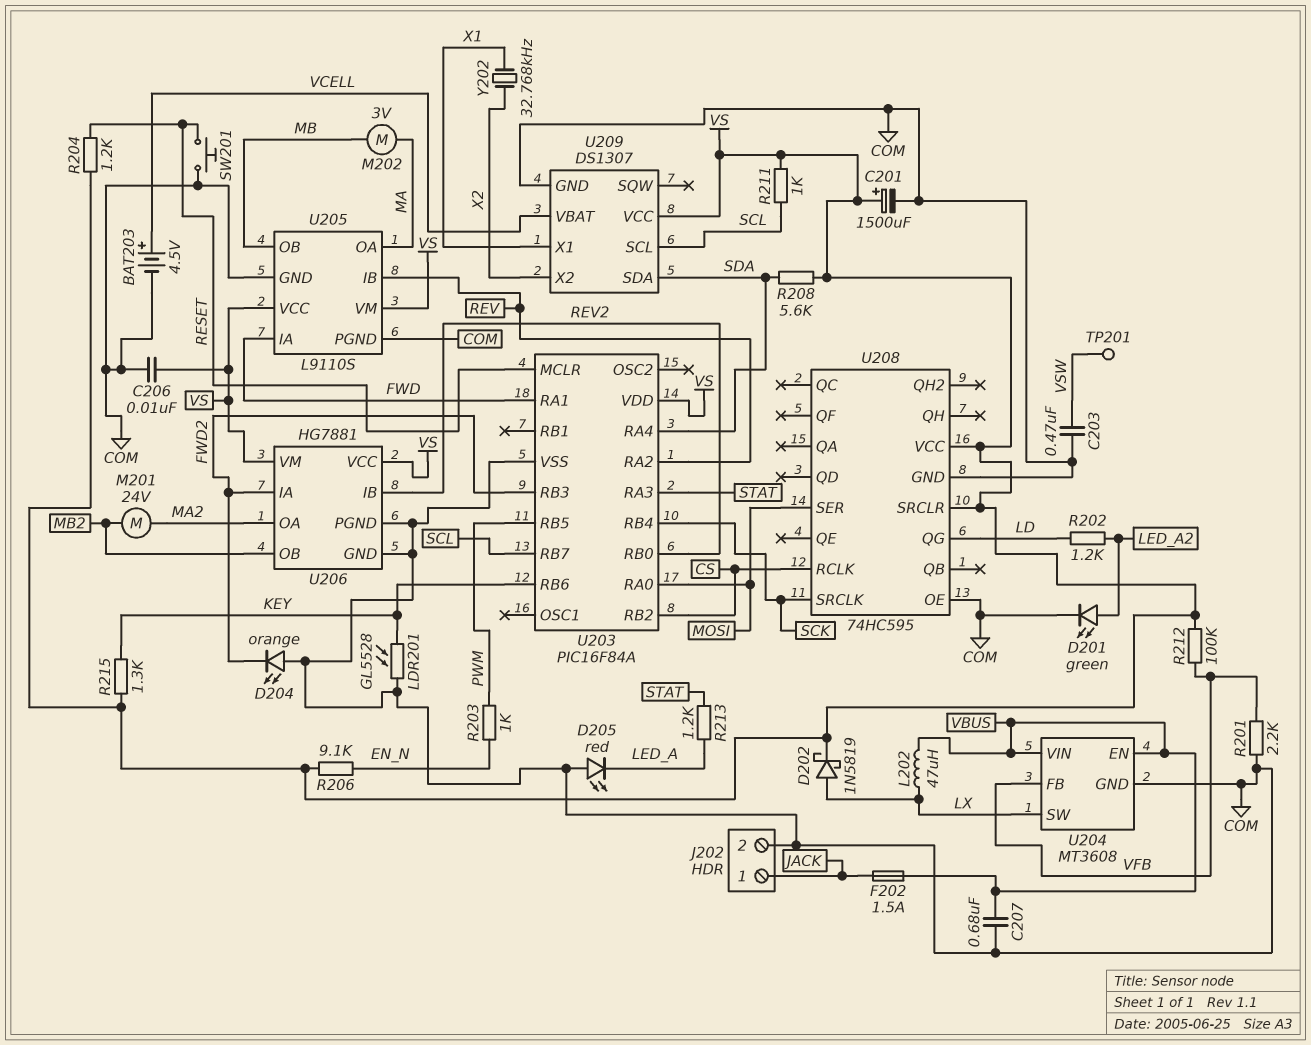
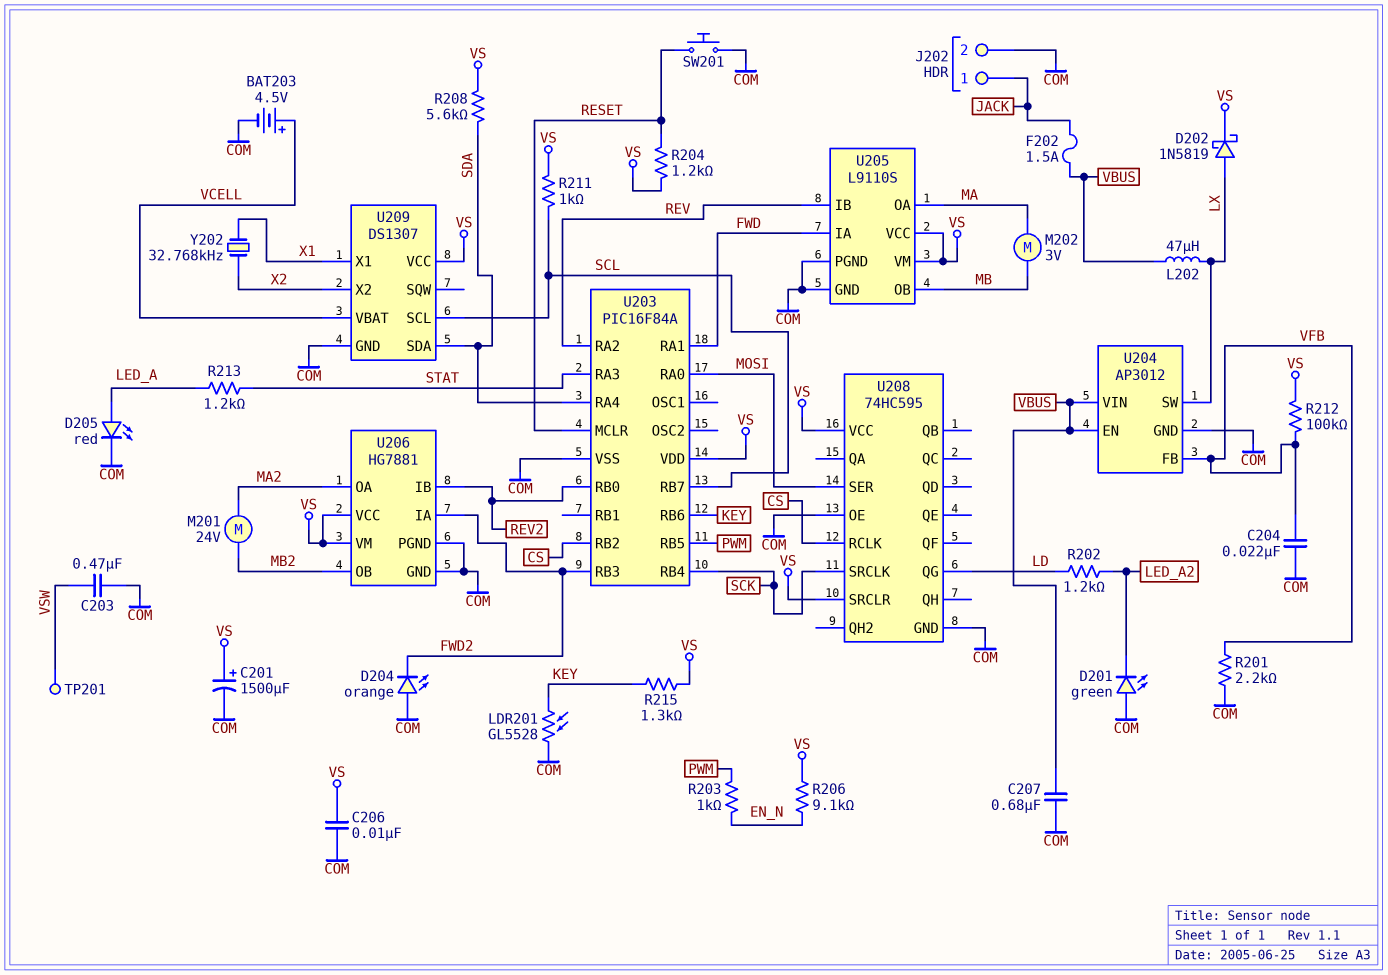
C204: none -> 22nF (COM, VFB)
D201: LED green (A LED_A2, K COM) -> LED green (A COM, K LED_A2)
D205: LED red (A COM, K LED_A) -> LED red (A LED_A, K COM)
U204: MT3608 -> AP3012

